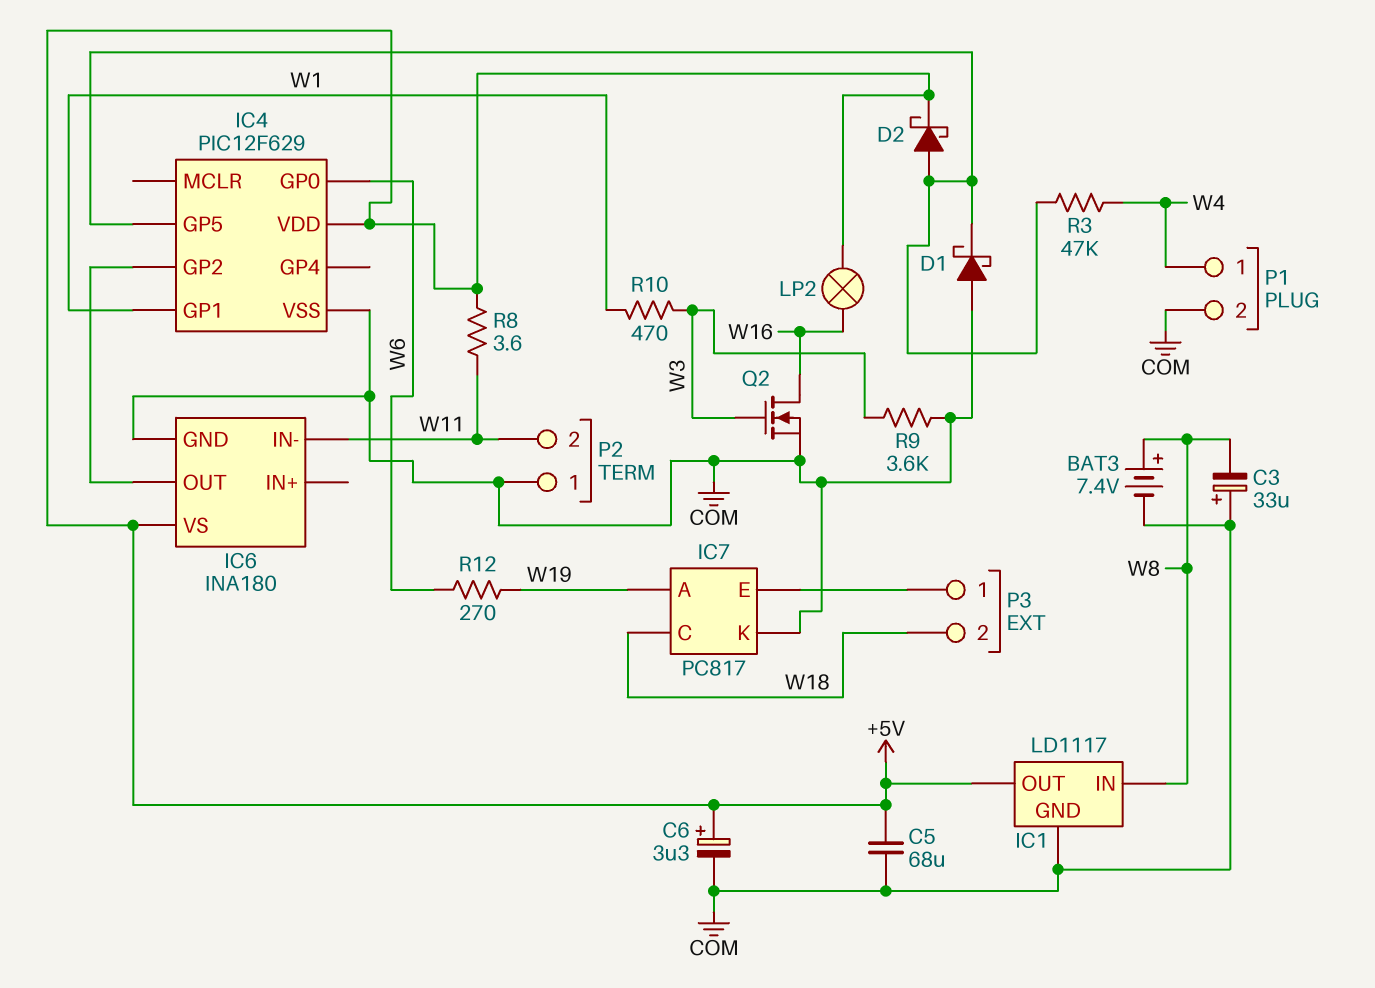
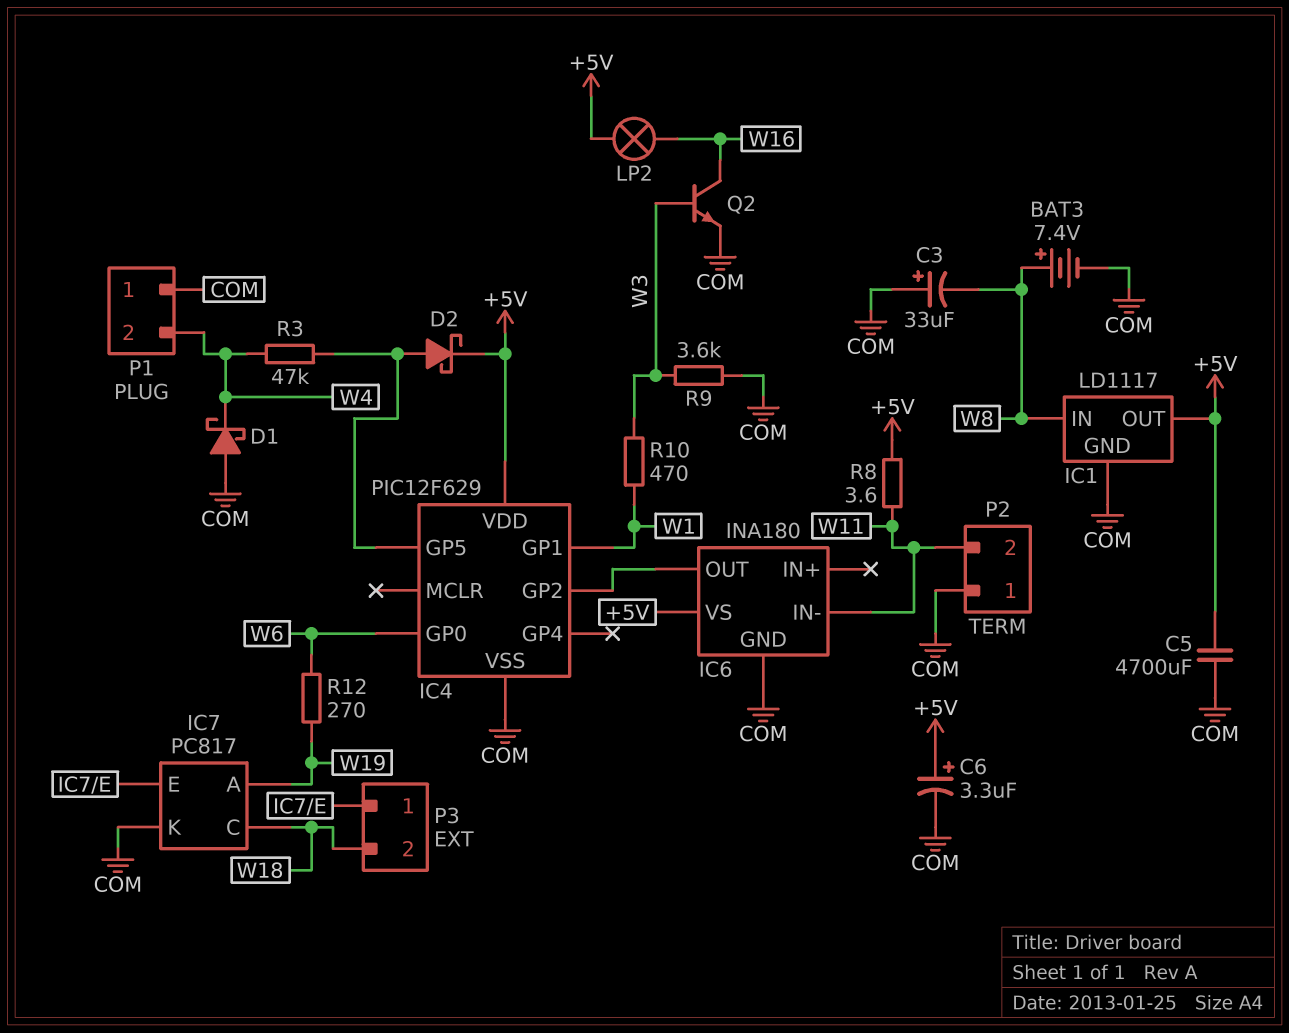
C5: 68uF (+5V, COM) -> 4700uF (+5V, COM)
D1: schottky (A COM, K IC4/GP5) -> schottky (A COM, K W4)
P1 pin 1: W4 -> COM
P1 pin 2: COM -> W4
Q2: NMOS (G W3, D W16, S COM) -> NPN (B W3, C W16, E COM)

